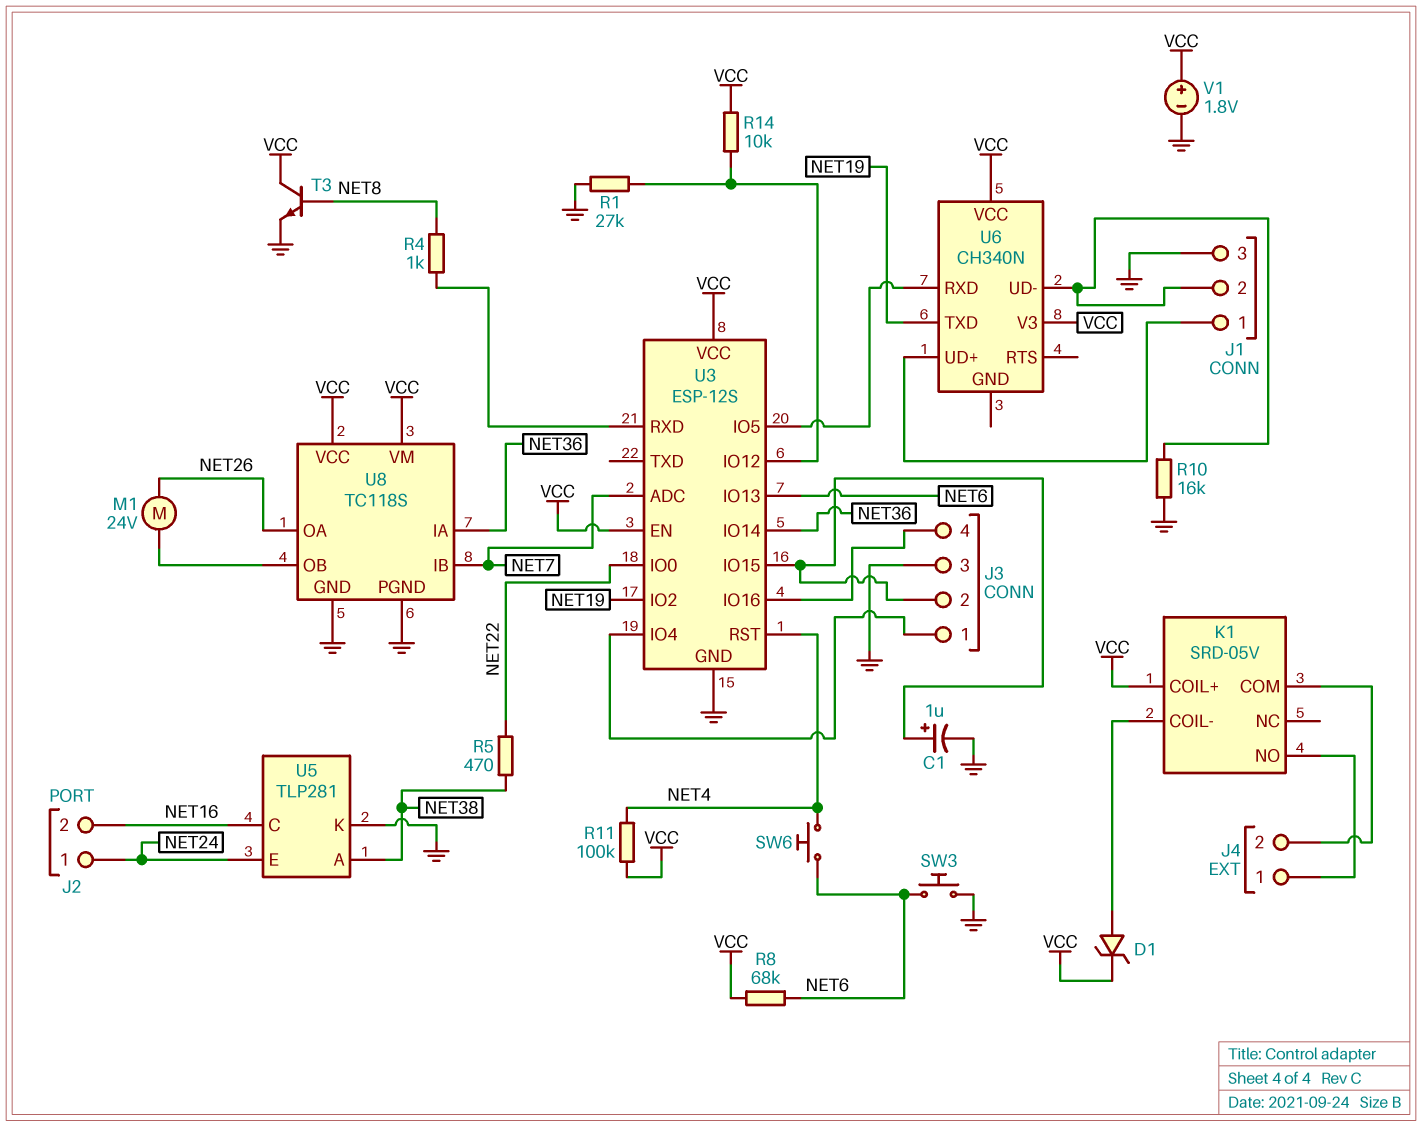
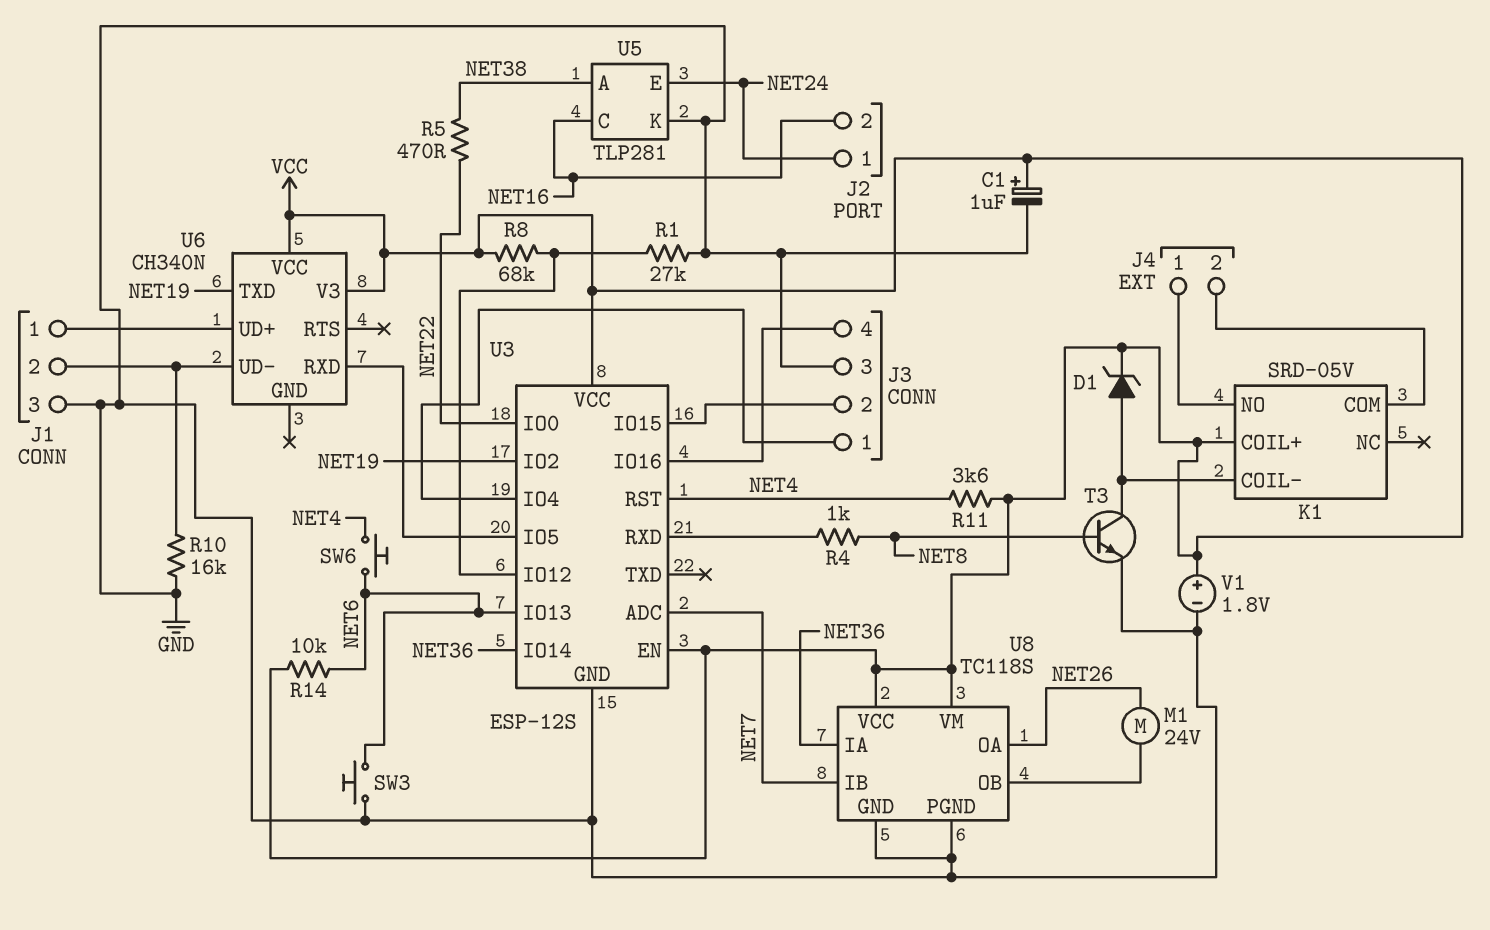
C1: 1uF (plus J3/2, minus GND) -> 1uF (plus VCC, minus GND)
R8: 68k (NET6, VCC) -> 68k (U3/IO12, VCC)
R11: 100k (NET4, VCC) -> 3.6k (NET4, VCC)
R14: 10k (U3/IO12, VCC) -> 10k (NET6, VCC)
T3: NPN (B NET8, C VCC, E GND) -> NPN (B NET8, C K1/COIL-, E GND)

